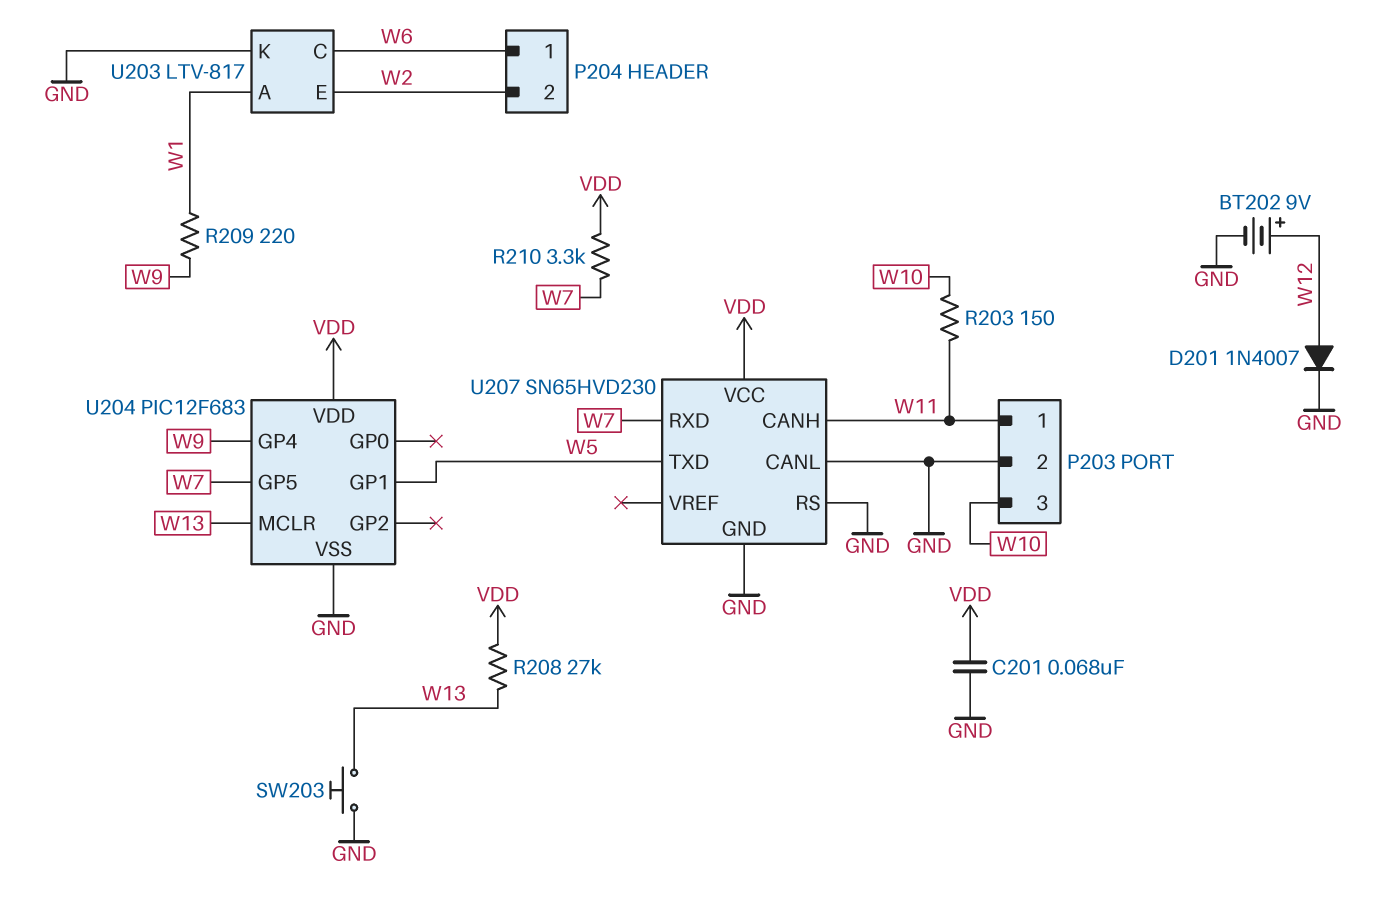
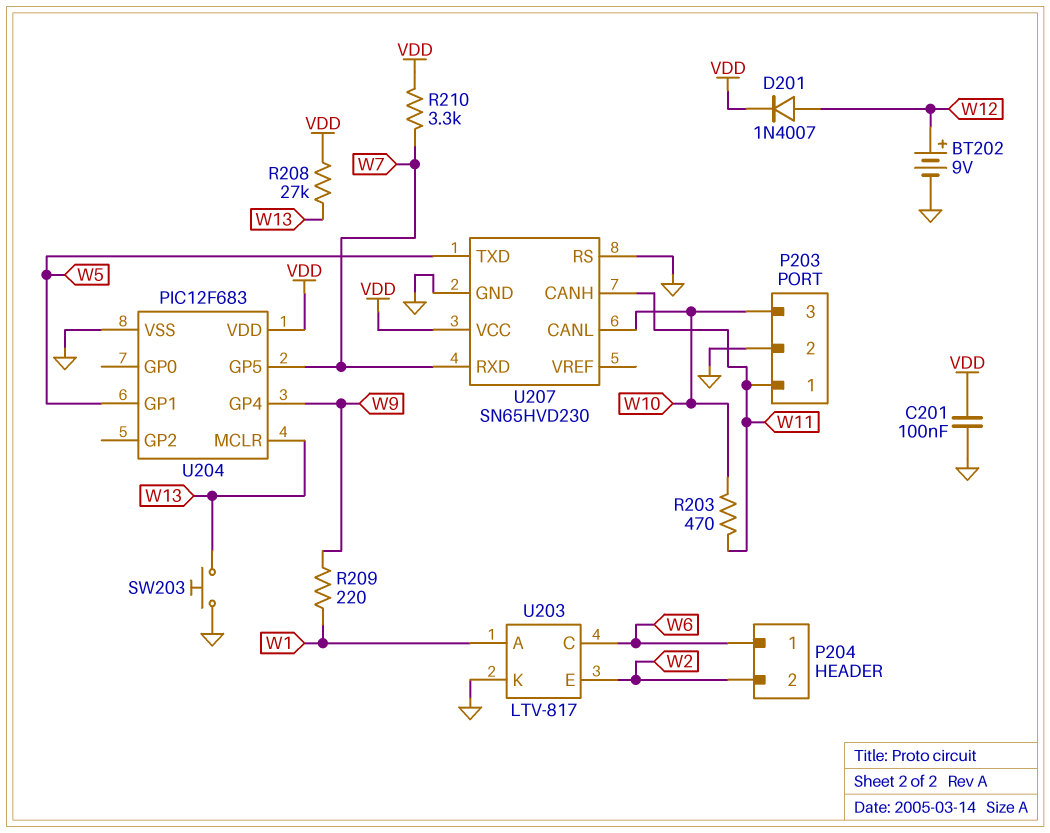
C201: 68nF (GND, VDD) -> 100nF (GND, VDD)
D201: diode 1N4007 (A W12, K GND) -> diode 1N4007 (A W12, K VDD)
R203: 150 (W10, W11) -> 470 (W10, W11)
U207 pin CANL: GND -> W10

